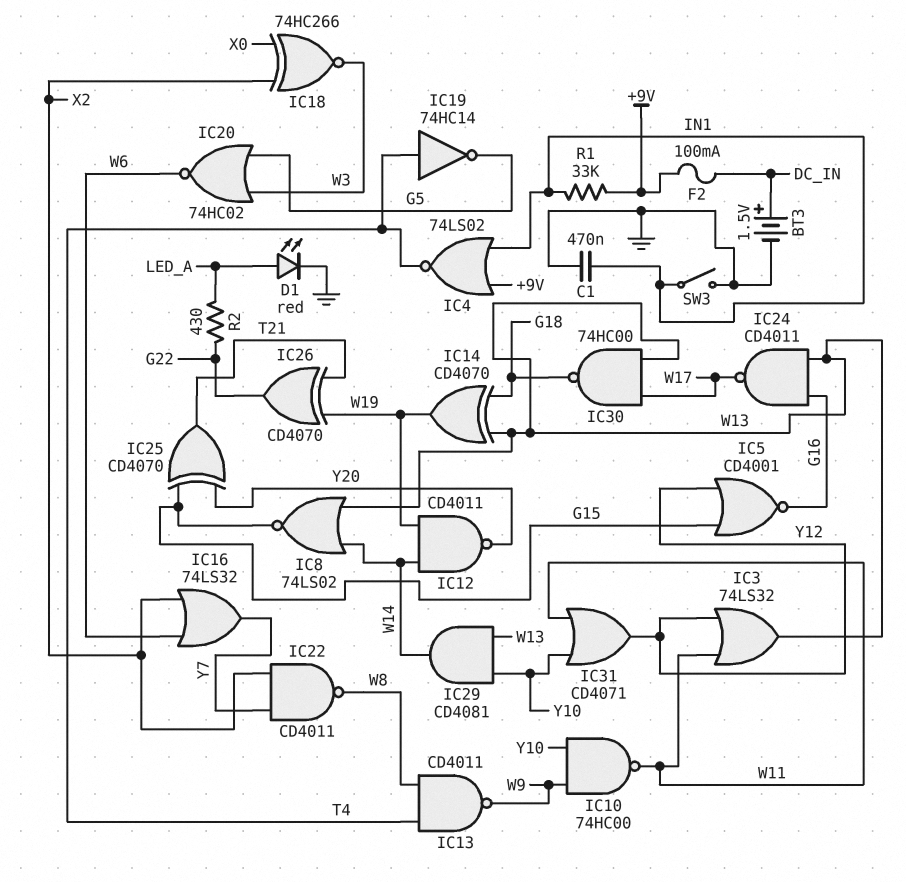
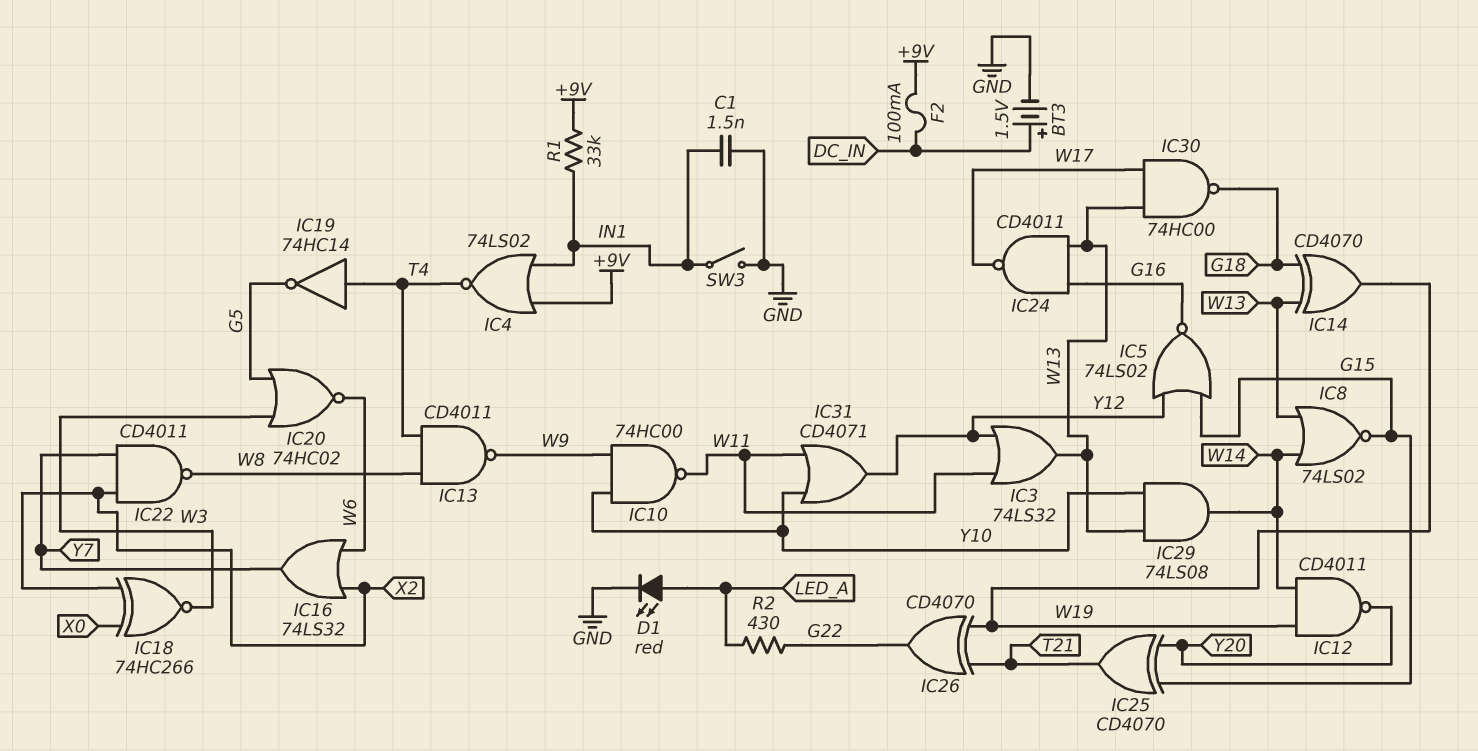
C1: 470nF (GND, IN1) -> 1.5nF (GND, IN1)
IC5: NOR CD4001 (in G15, in Y12, out G16) -> NOR 74LS02 (in G15, in Y12, out G16)
IC29: AND CD4081 (in W13, in Y10, out W14) -> AND 74LS08 (in W13, in Y10, out W14)

